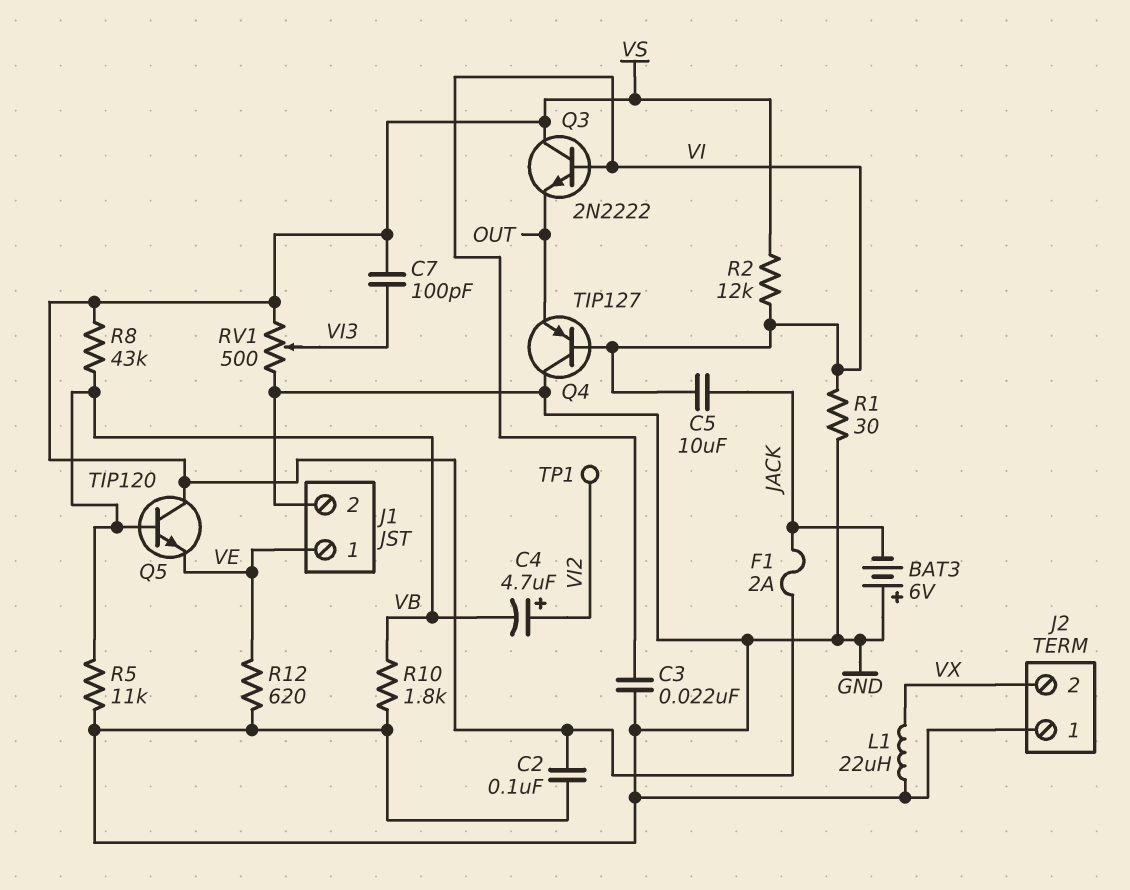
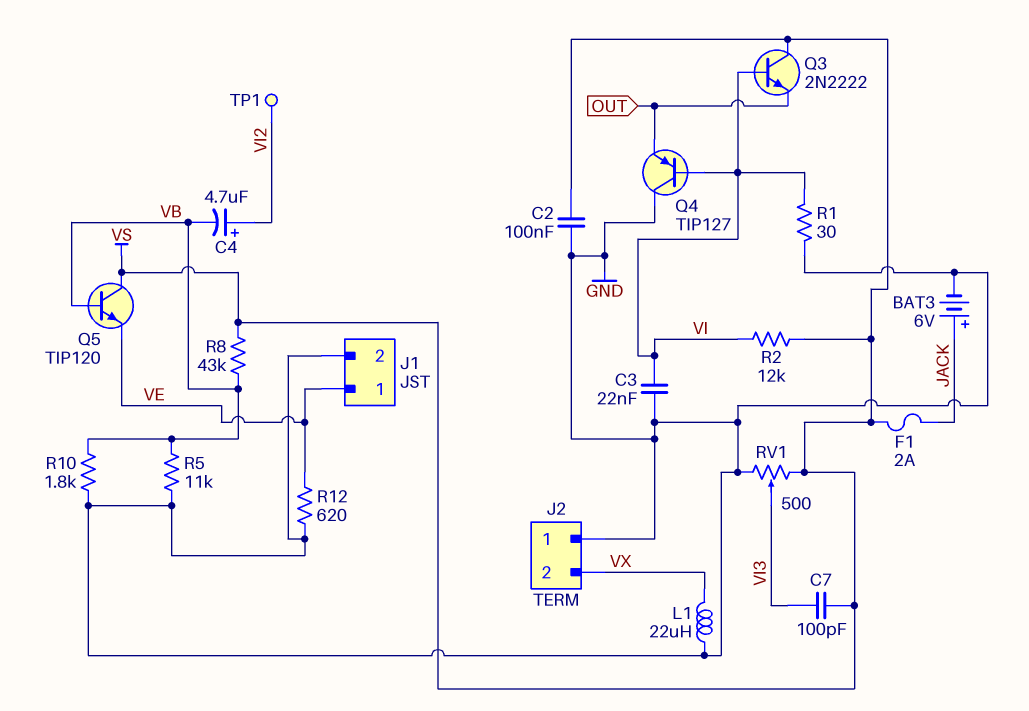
BAT3: 6V (plus GND, minus JACK) -> 6V (plus JACK, minus GND)
C5: 10uF (JACK, VI) -> none

